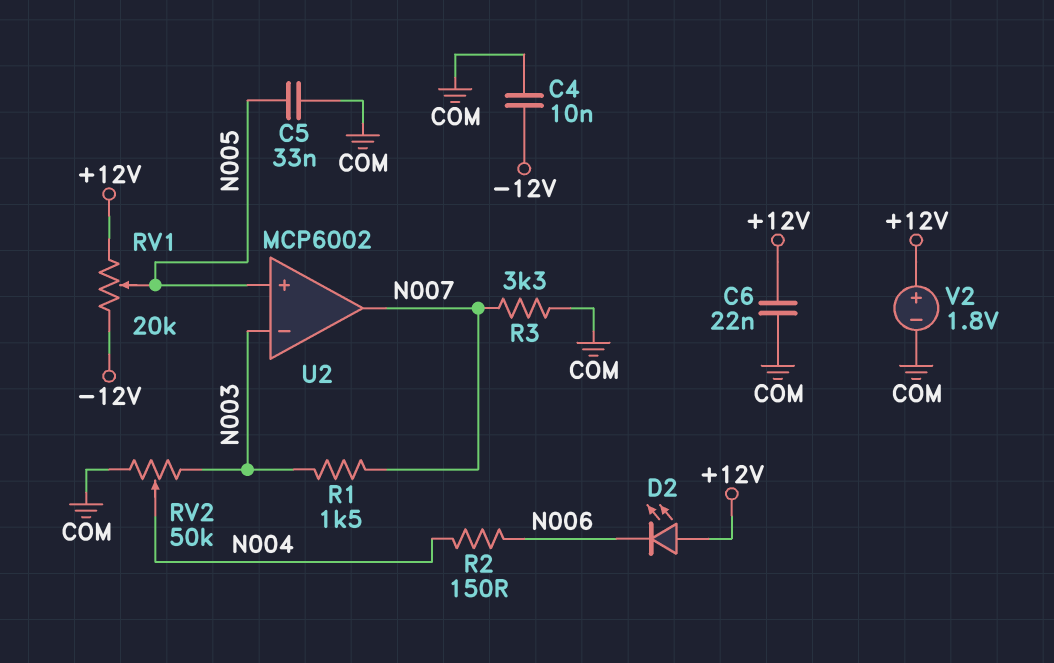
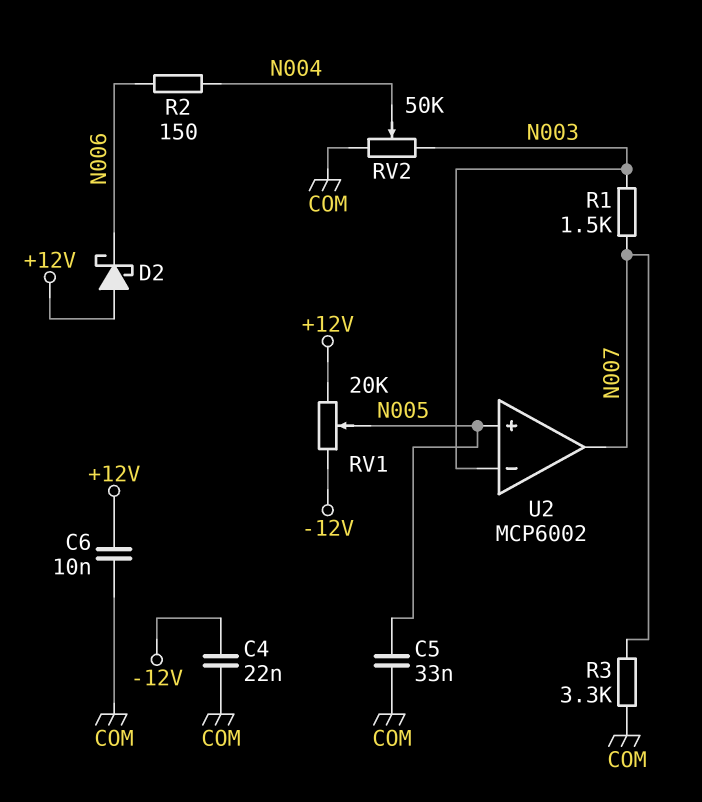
C4: 10nF (-12V, COM) -> 22nF (-12V, COM)
C6: 22nF (+12V, COM) -> 10nF (+12V, COM)
D2: LED (A +12V, K N006) -> schottky (A +12V, K N006)
V2: 1.8V (plus +12V, minus COM) -> none

